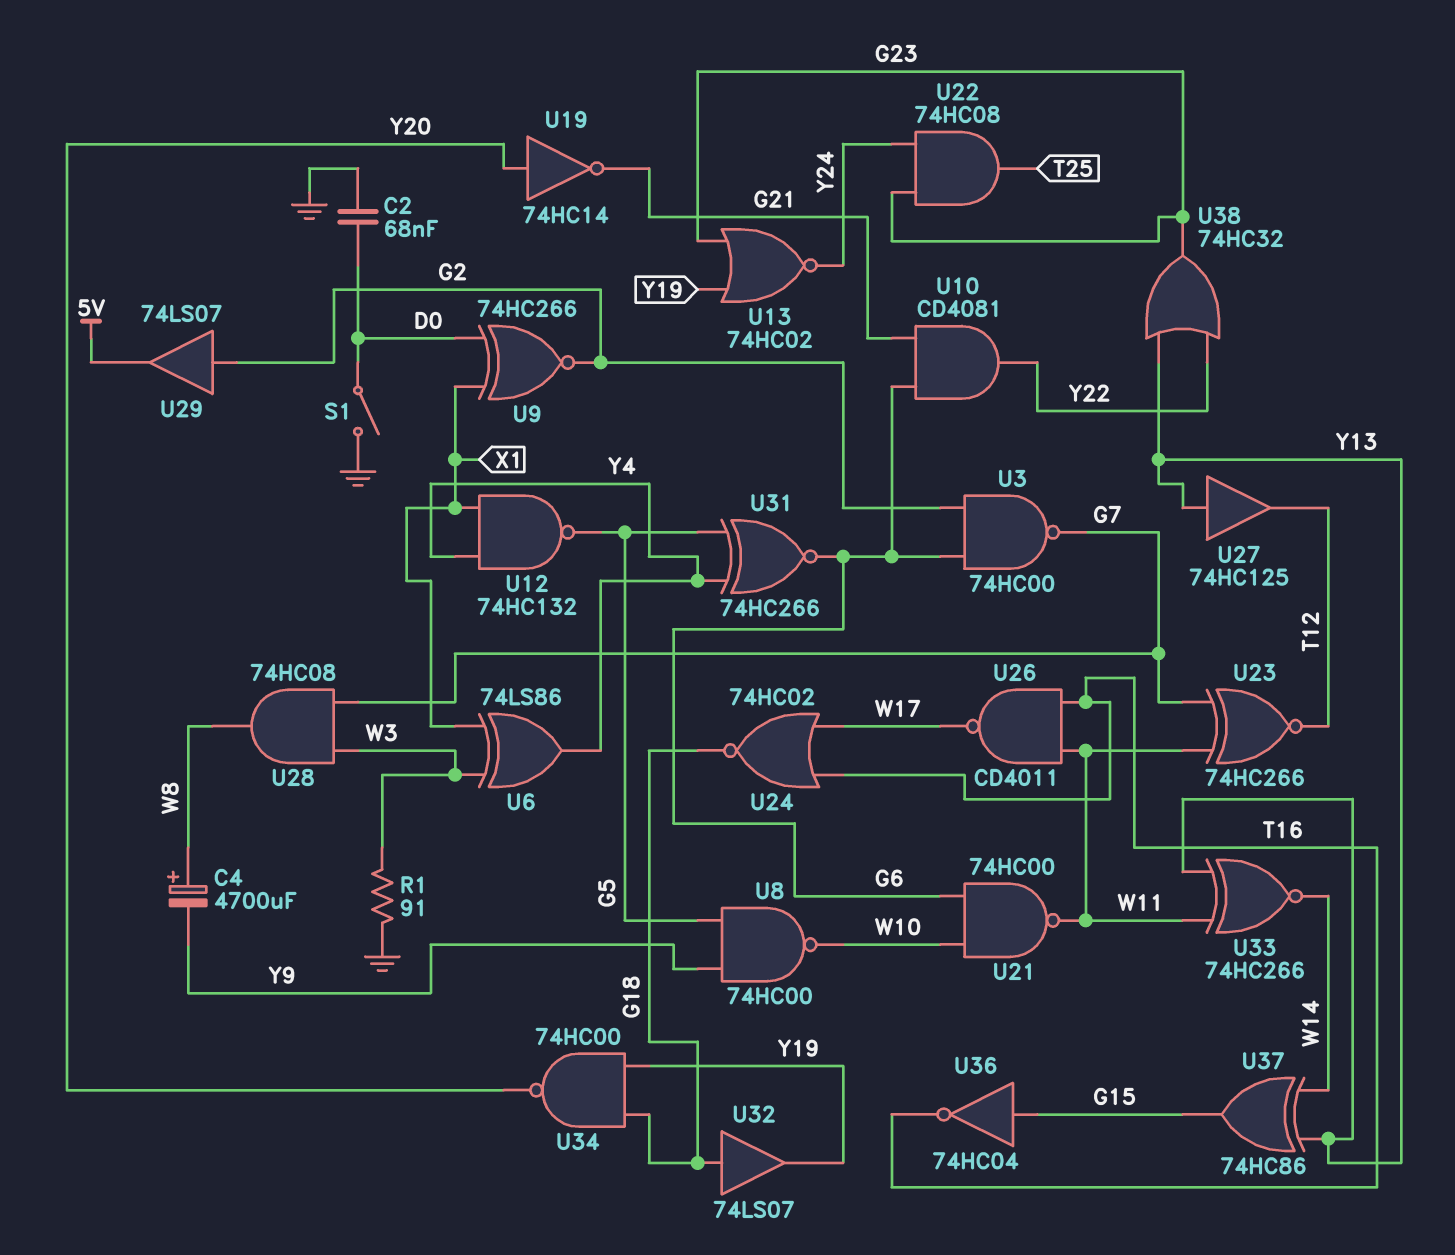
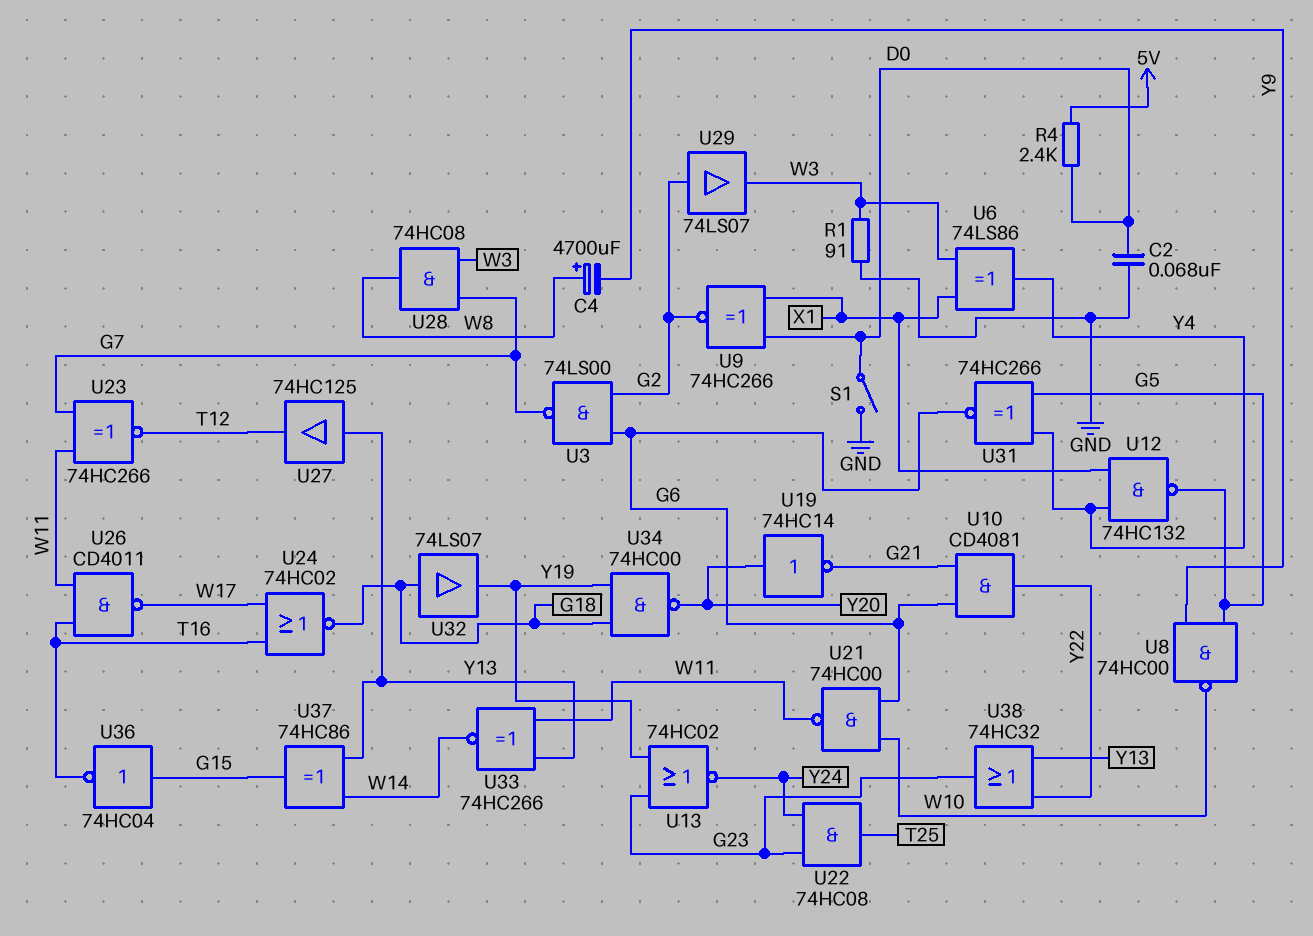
R4: none -> 2.4k (5V, D0)
U3: NAND 74HC00 (in G2, in G6, out G7) -> NAND 74LS00 (in G2, in G6, out G7)
U29: buffer 74LS07 (in G2, out 5V) -> buffer 74LS07 (in G2, out W3)

